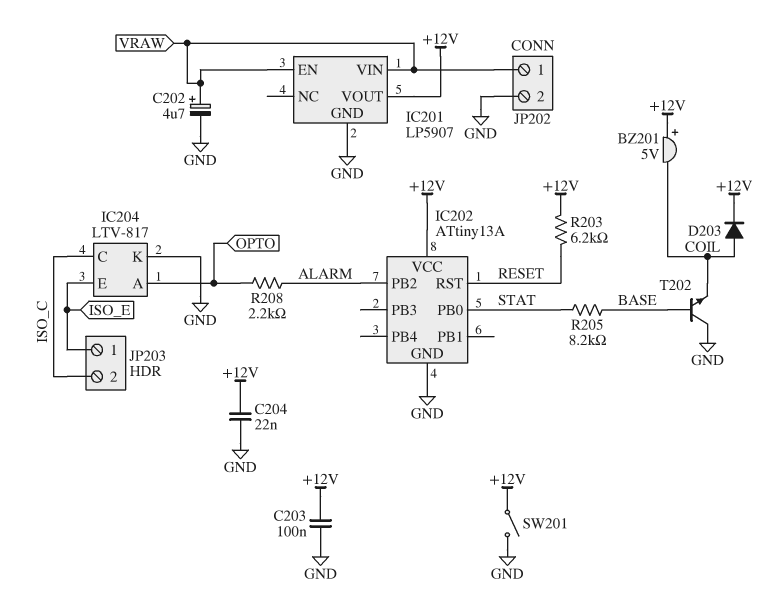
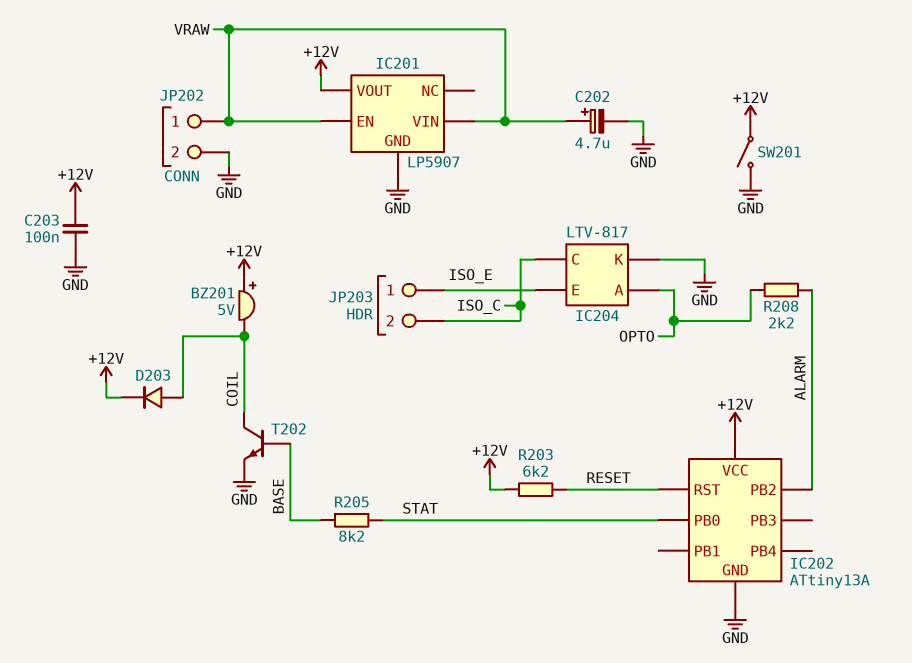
C204: 22nF (+12V, GND) -> none
T202: NPN (B BASE, C GND, E COIL) -> NPN (B BASE, C COIL, E GND)

